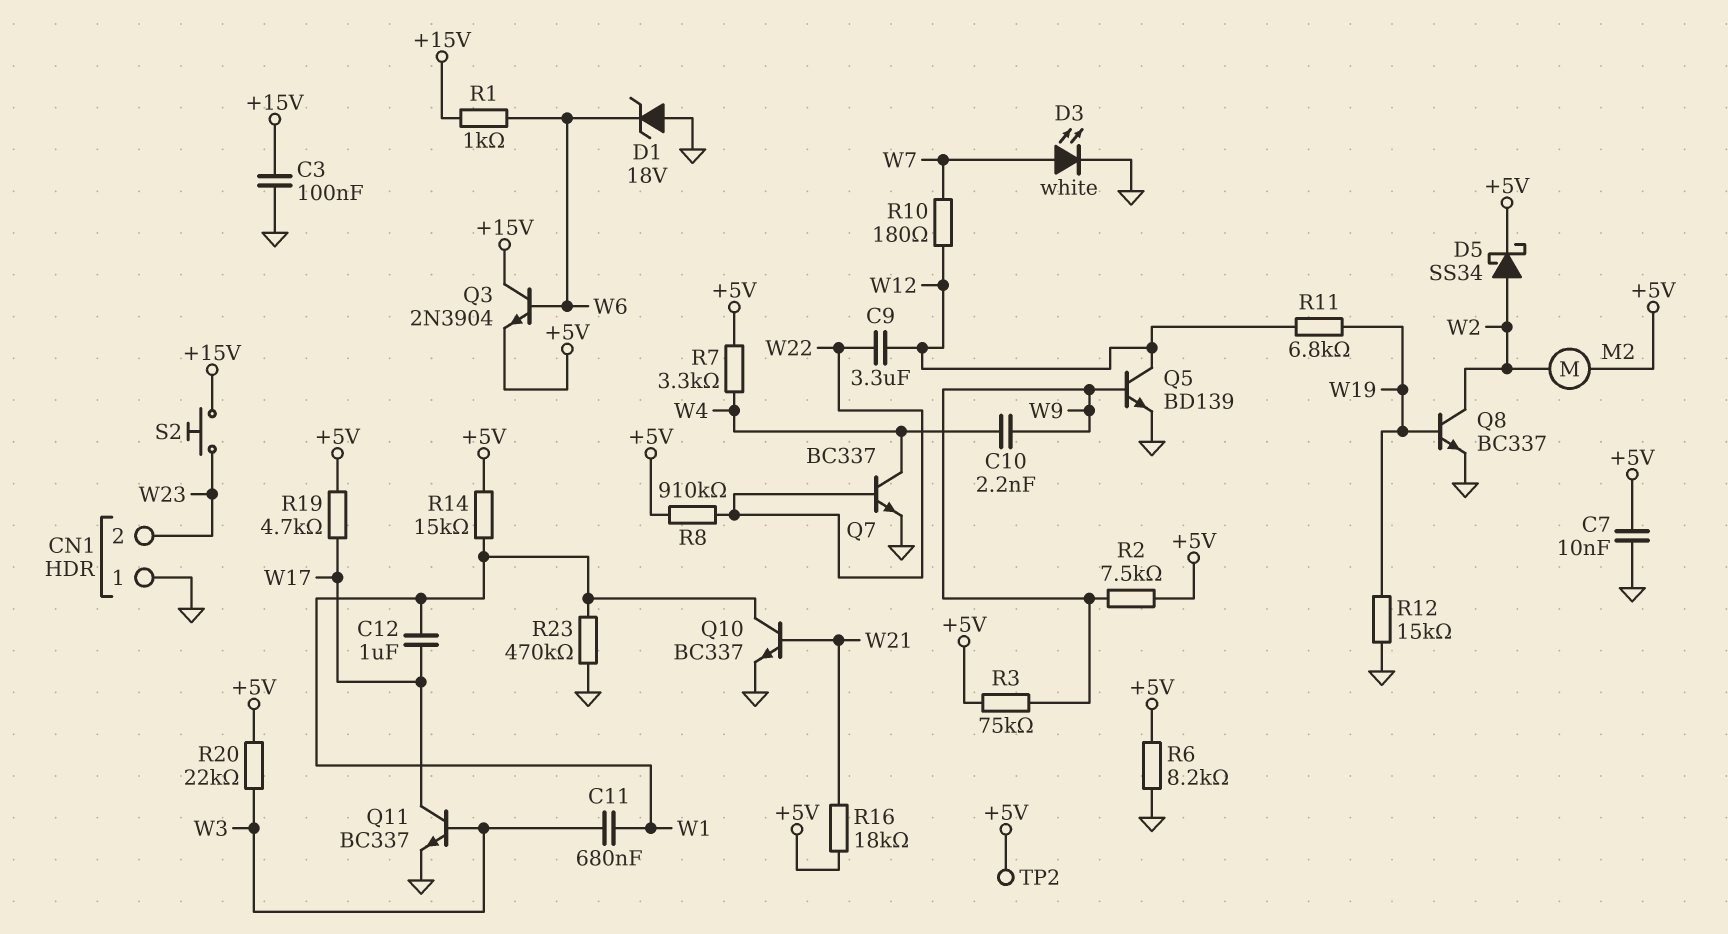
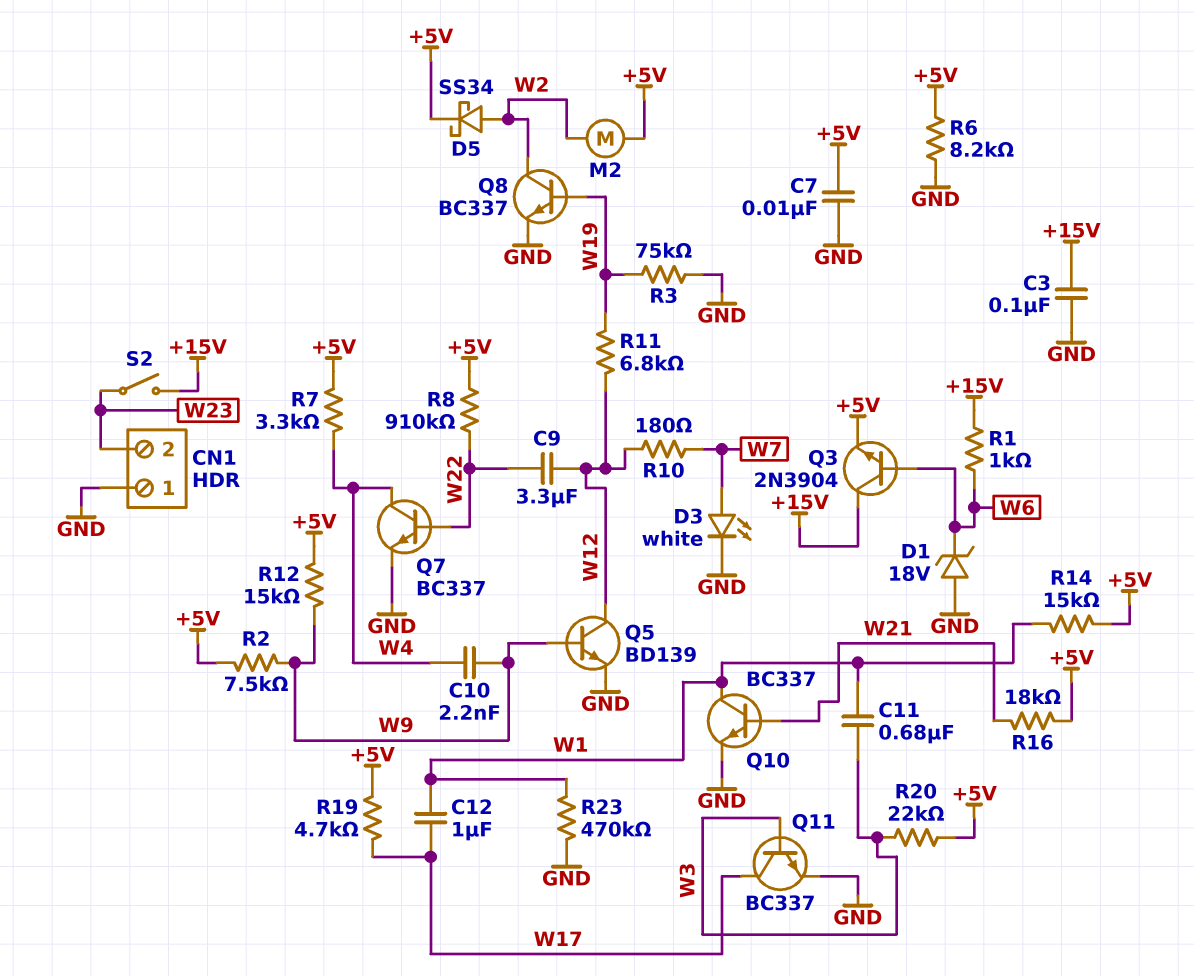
R3: 75k (+5V, W9) -> 75k (GND, W19)
R12: 15k (GND, W19) -> 15k (+5V, W9)
S2: button (+15V, W23) -> switch (+15V, W23)
TP2: test point (+5V) -> none

